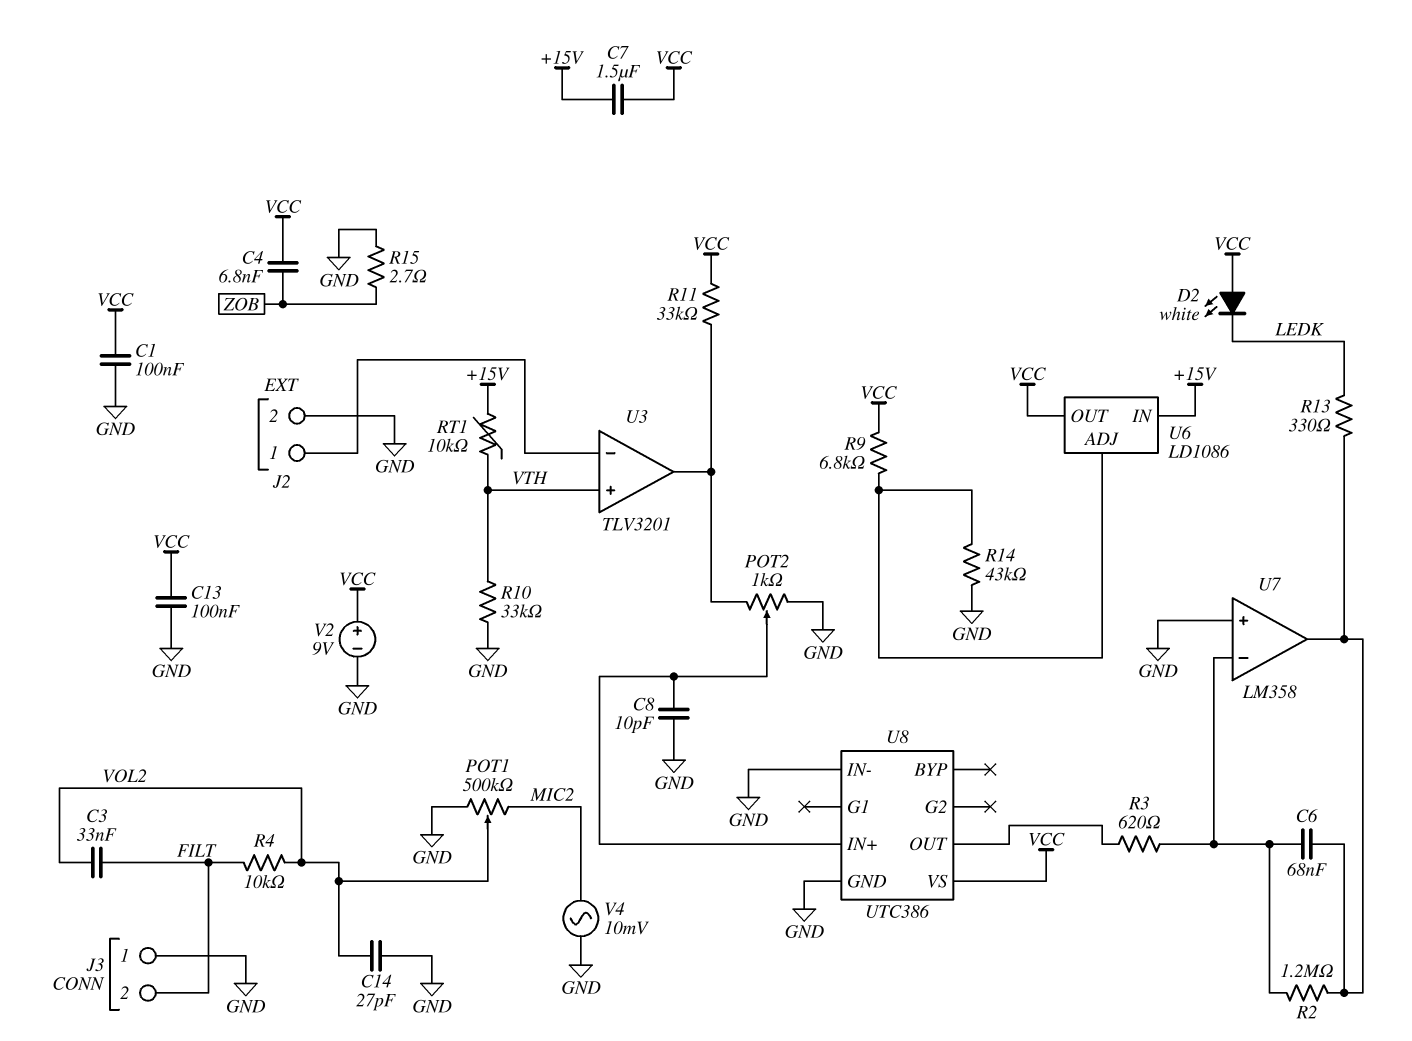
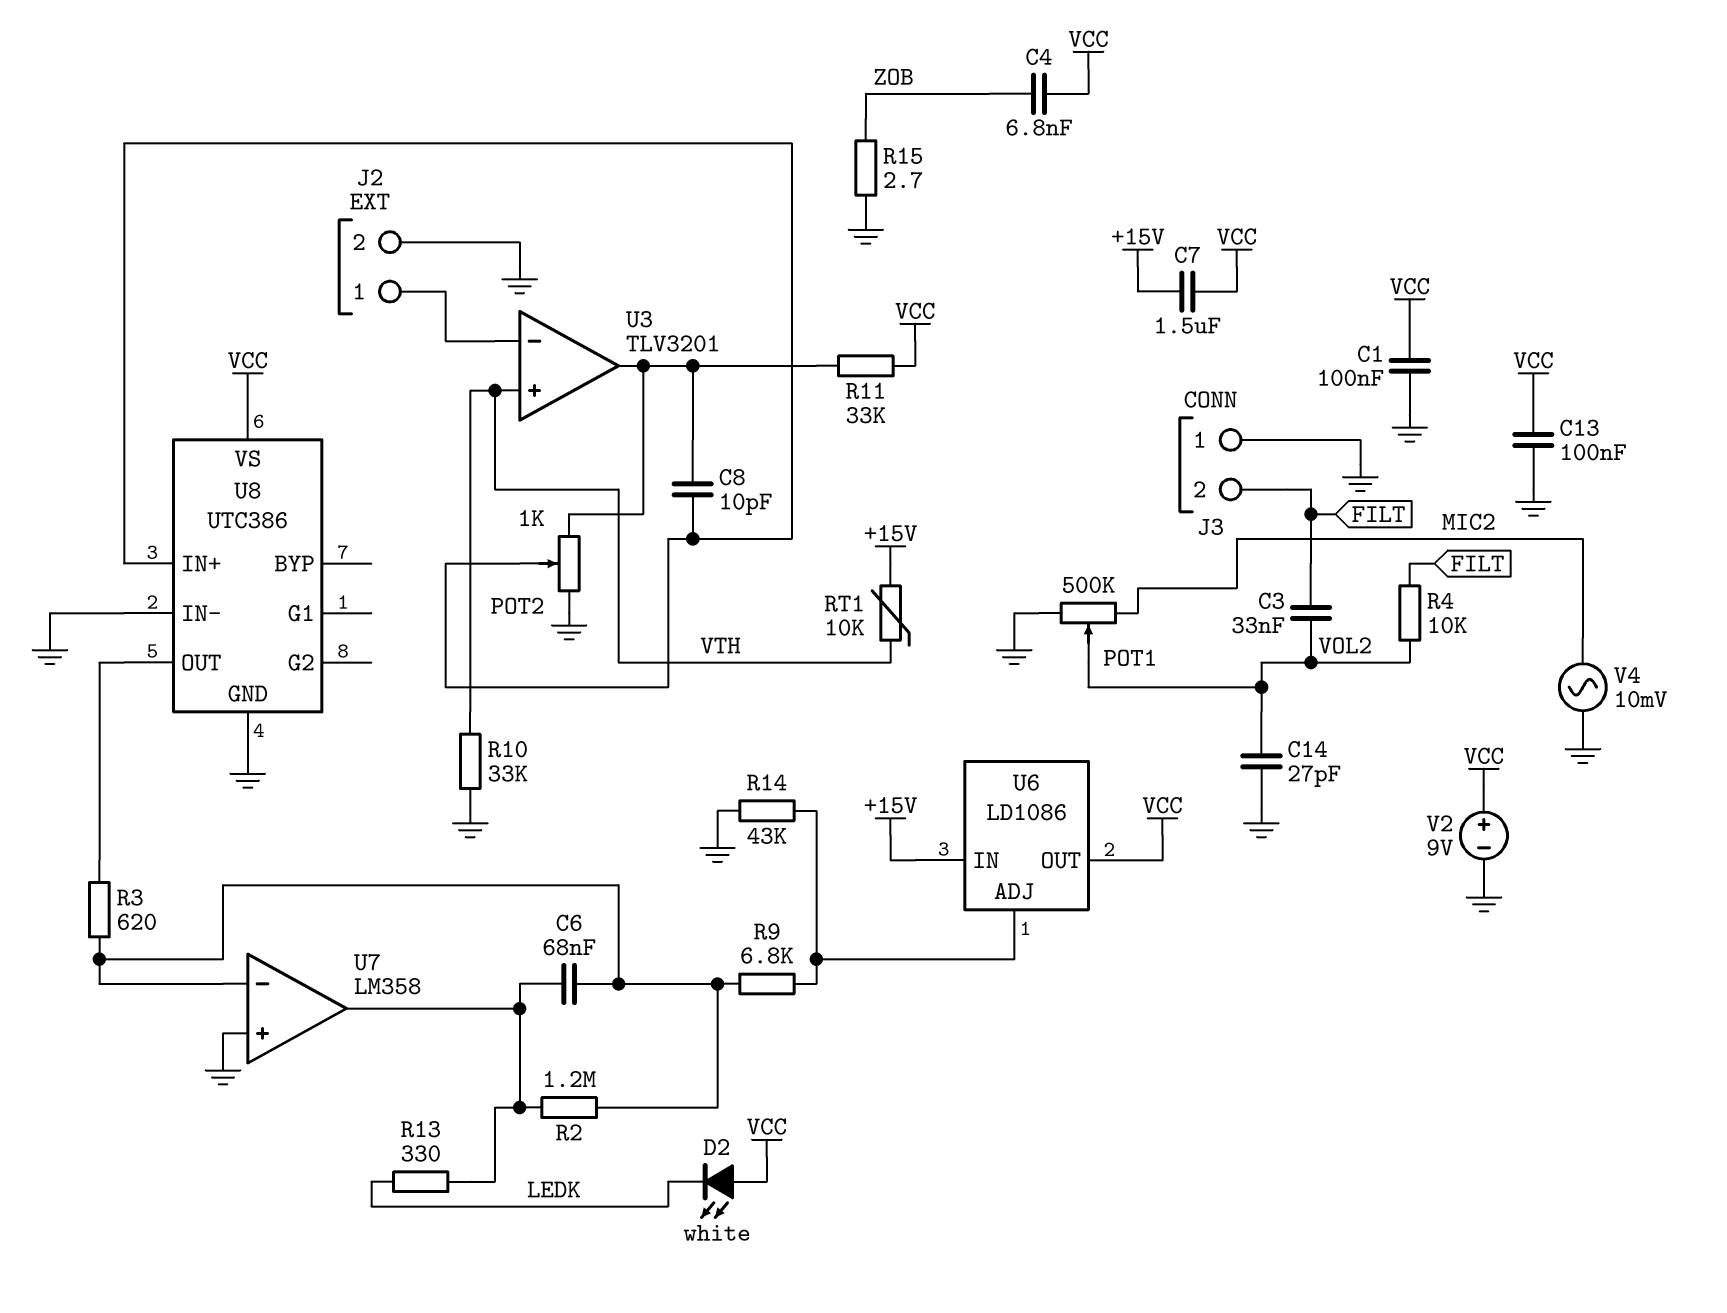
C8: 10pF (GND, U8/IN+) -> 10pF (U3/out, U8/IN+)
R9: 6.8k (U6/ADJ, VCC) -> 6.8k (U6/ADJ, U7/in-)

